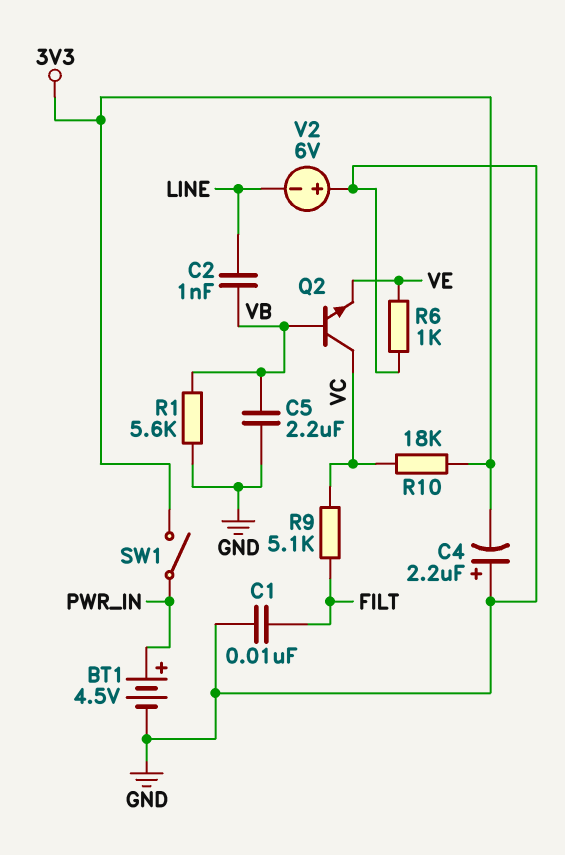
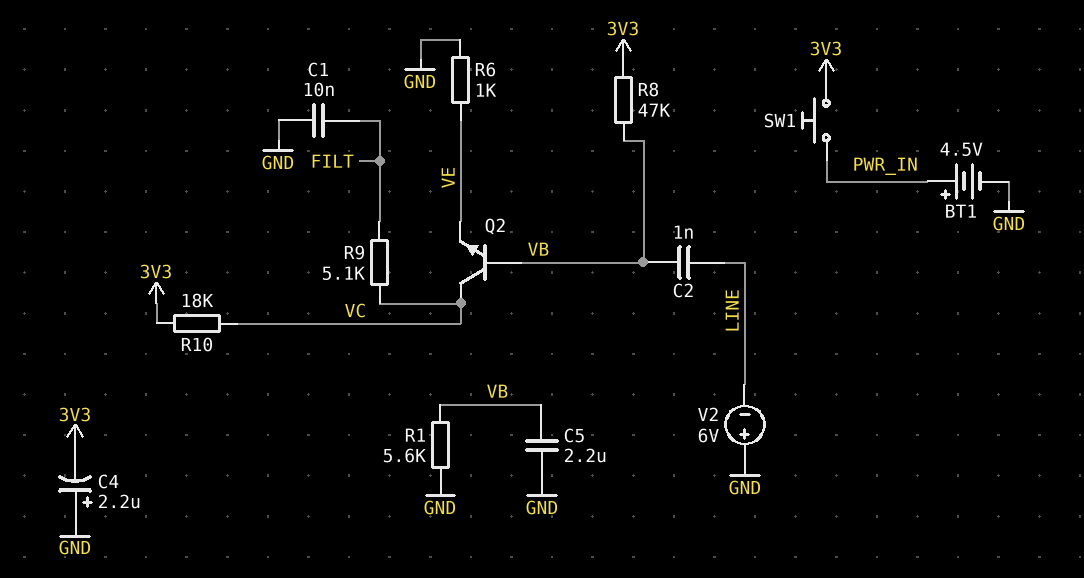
R8: none -> 47k (3V3, VB)
SW1: switch (3V3, PWR_IN) -> button (3V3, PWR_IN)

